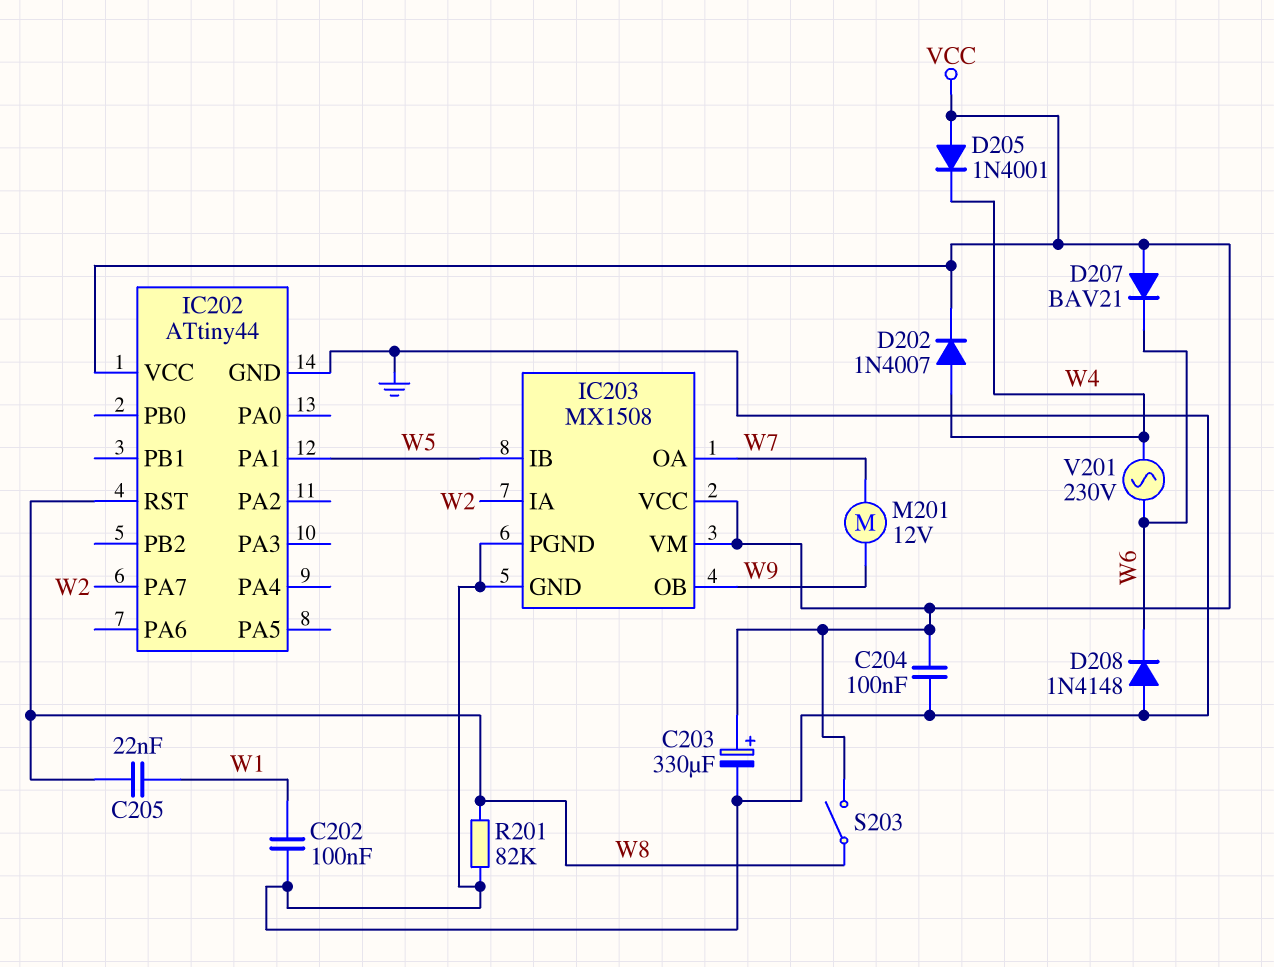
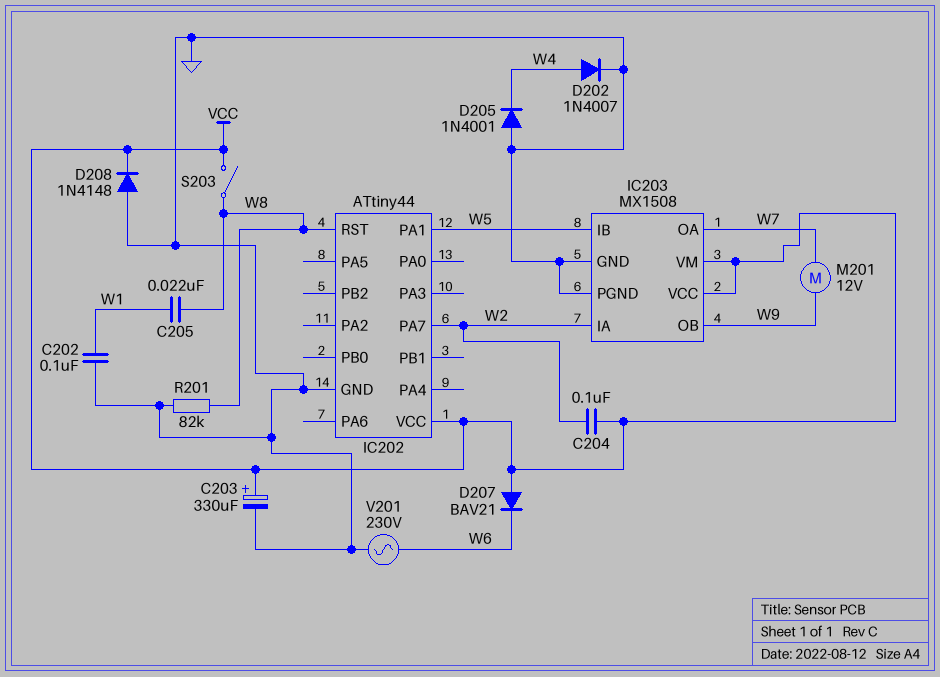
C204: 100nF (GND, VCC) -> 100nF (VCC, W2)
D202: diode 1N4007 (A W4, K VCC) -> diode 1N4007 (A W4, K GND)
D205: diode 1N4001 (A VCC, K W4) -> diode 1N4001 (A GND, K W4)
D208: diode 1N4148 (A GND, K W6) -> diode 1N4148 (A GND, K VCC)
V201: AC 230V (W4, W6) -> AC 230V (GND, W6)

